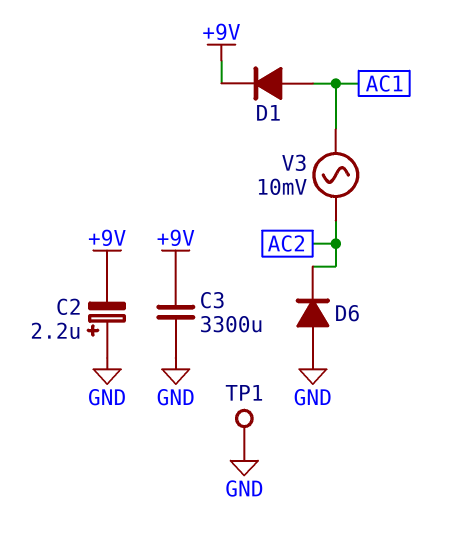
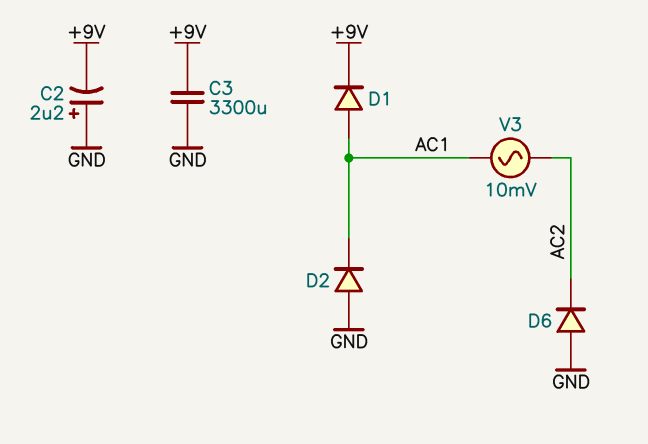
D2: none -> diode (A GND, K AC1)
TP1: test point (GND) -> none

